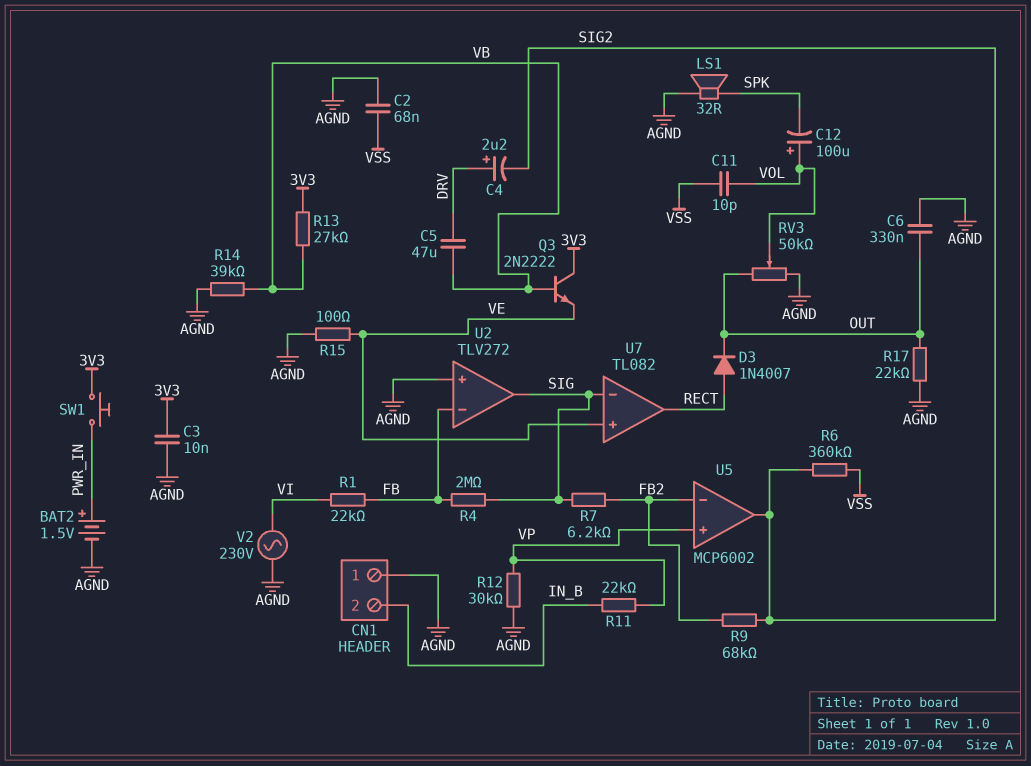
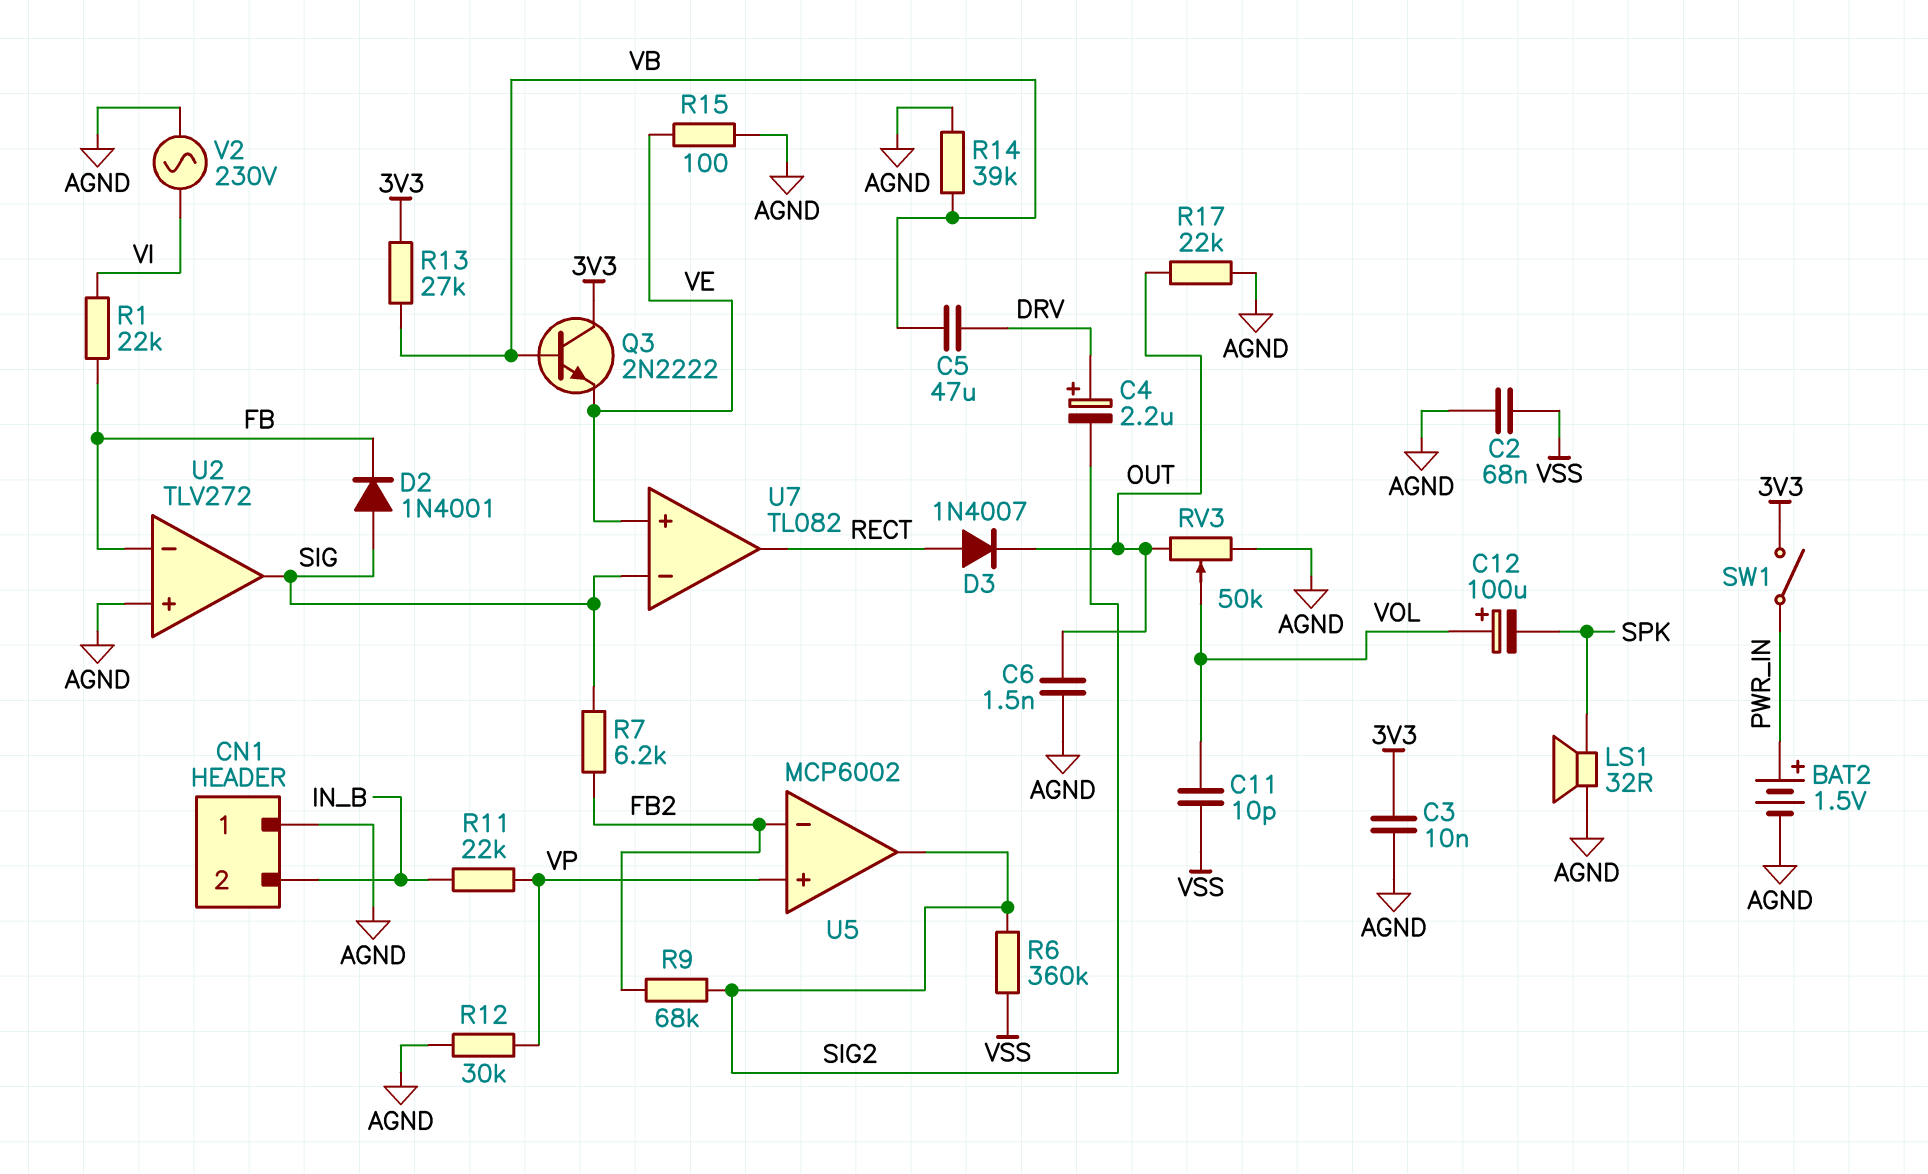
C6: 330nF (AGND, OUT) -> 1.5nF (AGND, OUT)
D2: none -> diode 1N4001 (A SIG, K FB)
R4: 2M (FB, SIG) -> none
SW1: button (3V3, PWR_IN) -> switch (3V3, PWR_IN)

